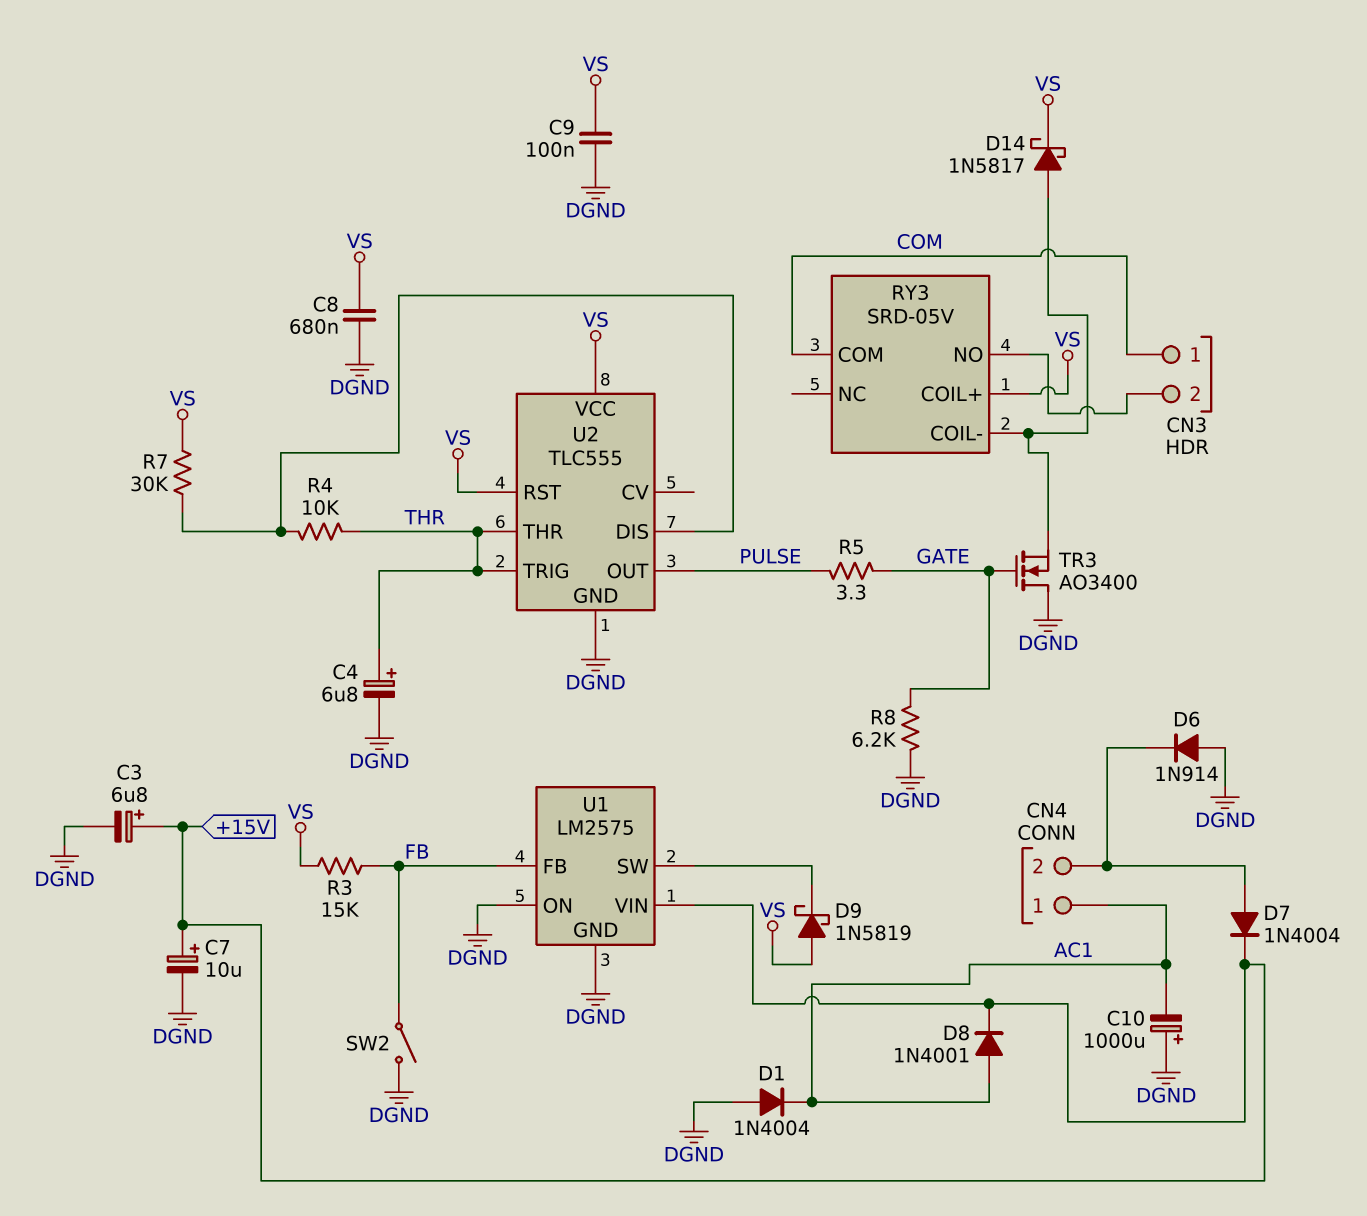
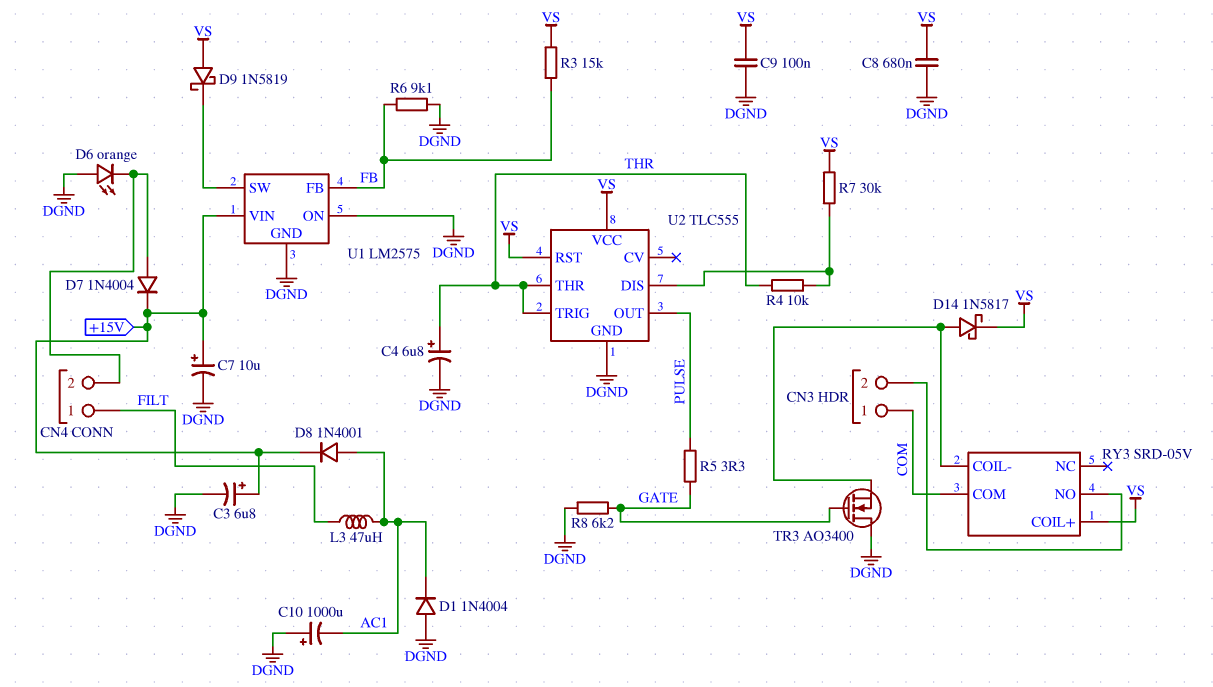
CN4 pin 1: AC1 -> FILT
D6: diode 1N914 (A DGND, K CN4/2) -> LED orange (A DGND, K CN4/2)
L3: none -> 47uH (AC1, FILT)
R6: none -> 9.1k (DGND, FB)
SW2: switch (DGND, FB) -> none

